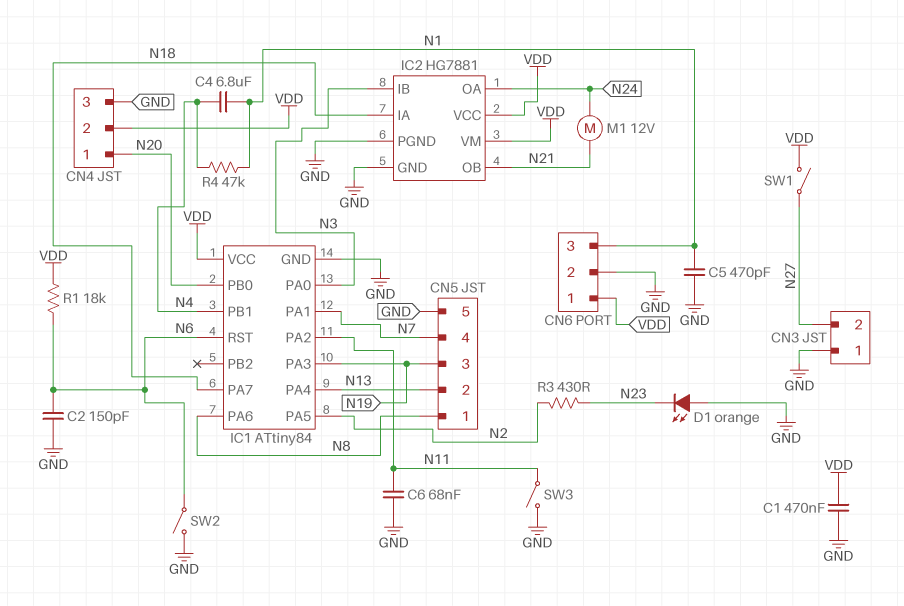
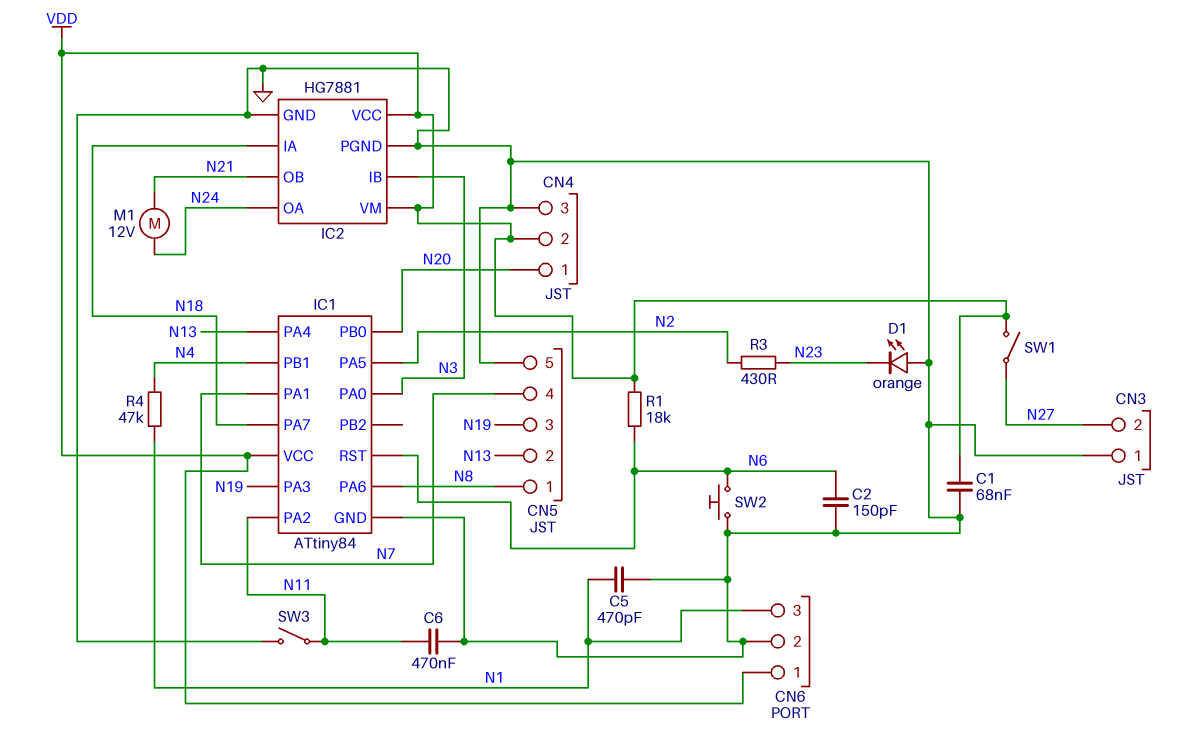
C1: 470nF (GND, VDD) -> 68nF (GND, VDD)
C4: 6.8uF (N1, N4) -> none
C6: 68nF (GND, N11) -> 470nF (GND, N11)
SW2: switch (GND, N6) -> button (GND, N6)

